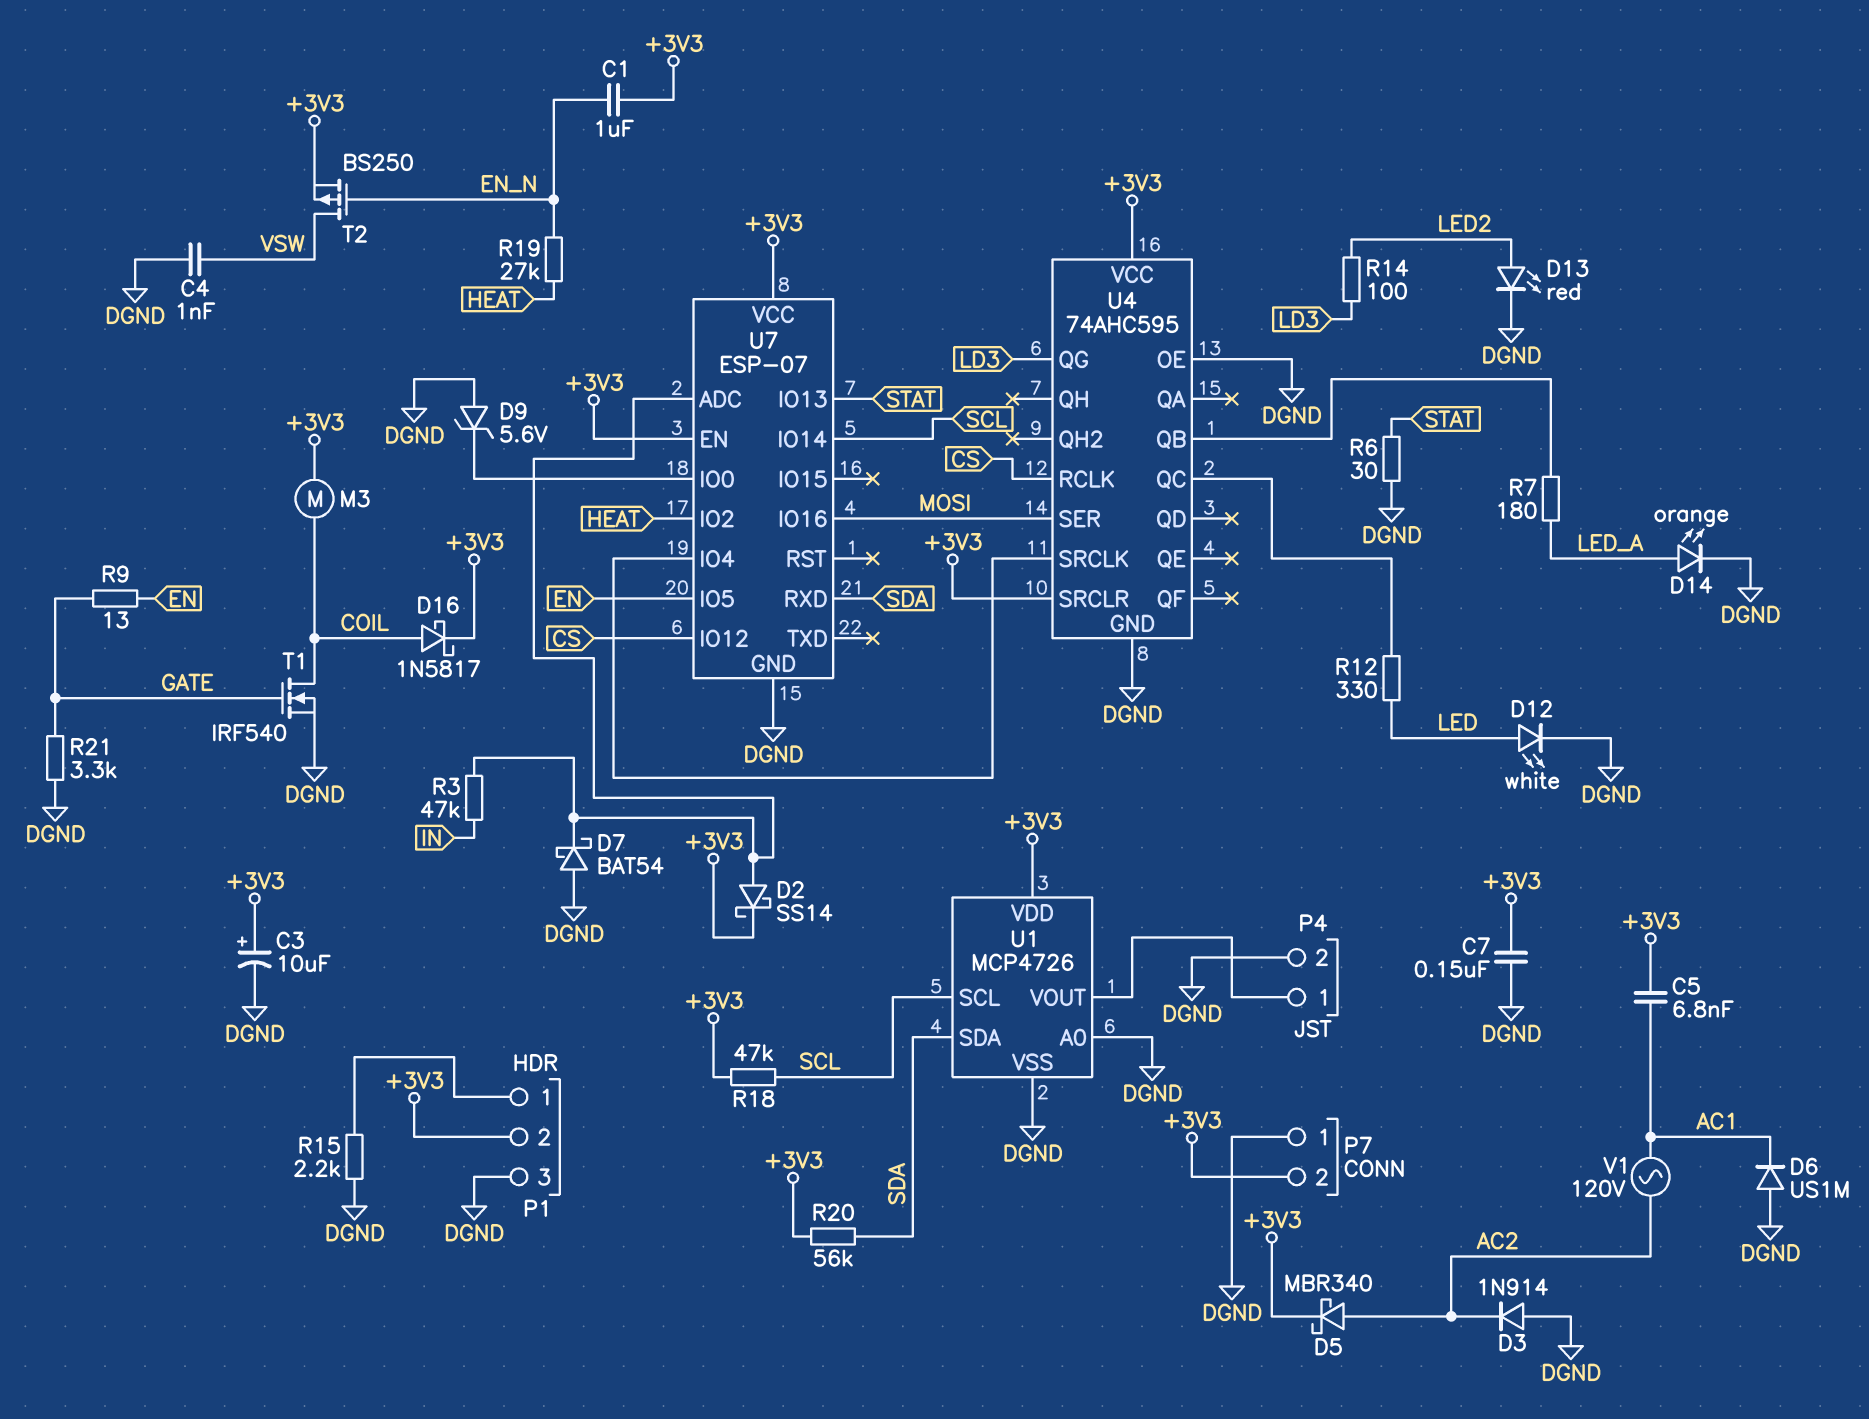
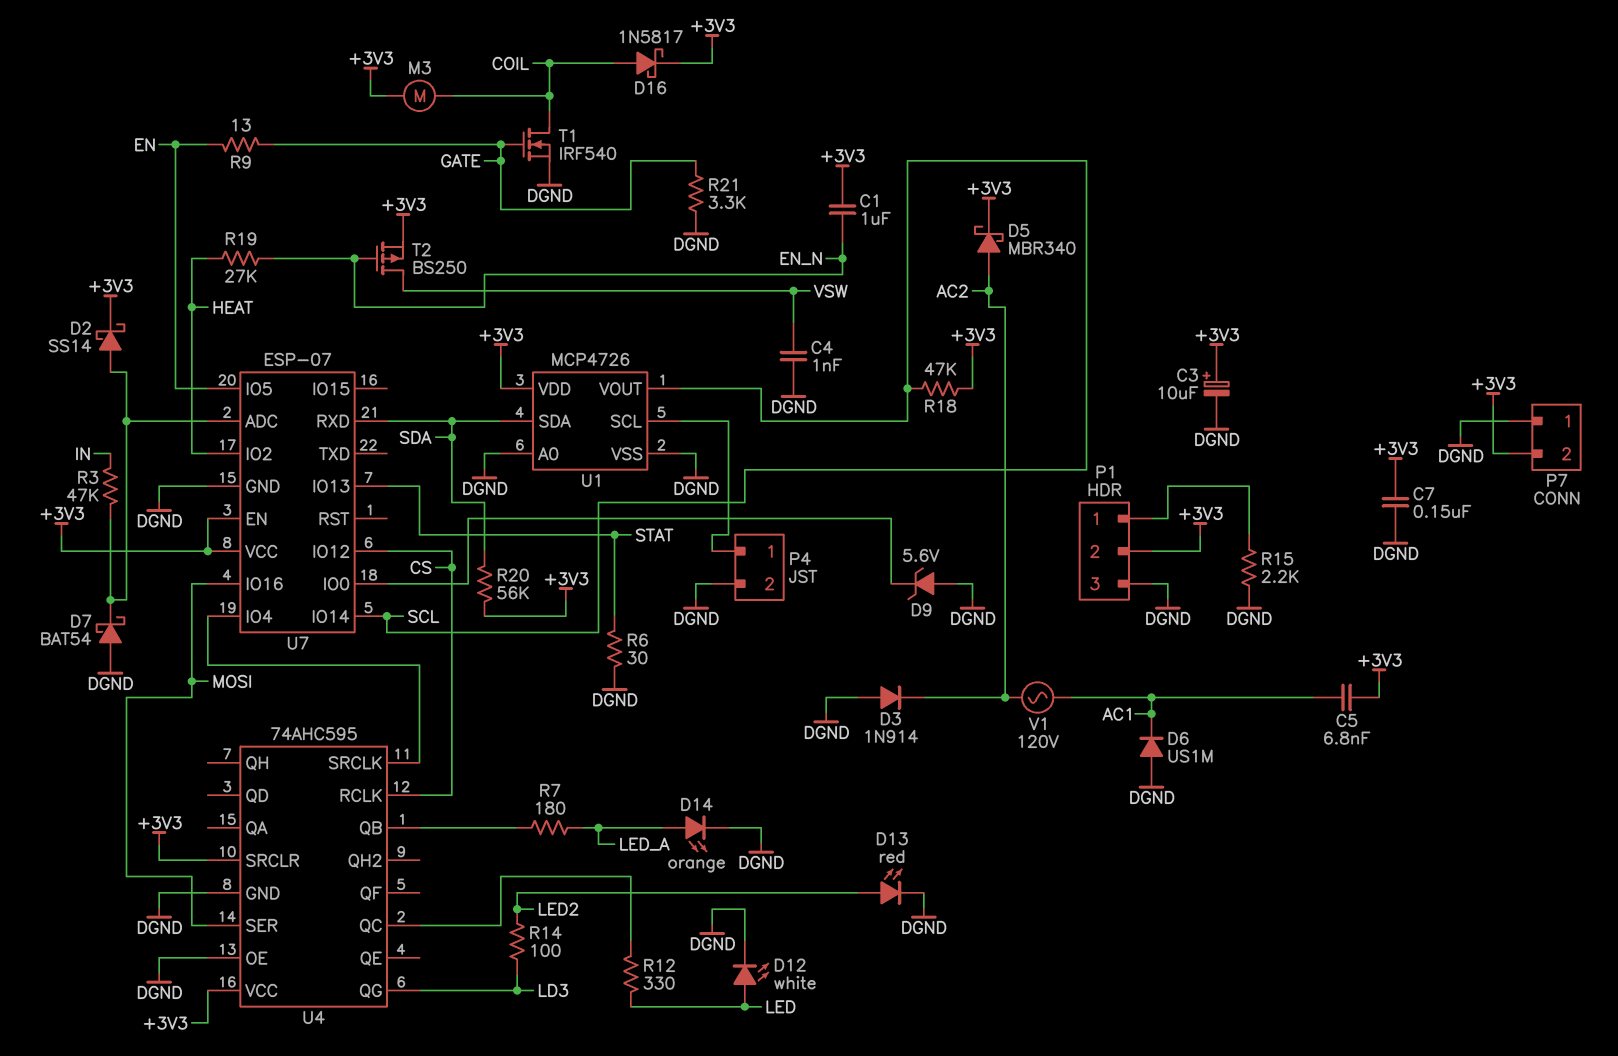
U1 pin SCL: SCL -> P4/1
U1 pin VOUT: P4/1 -> SCL

